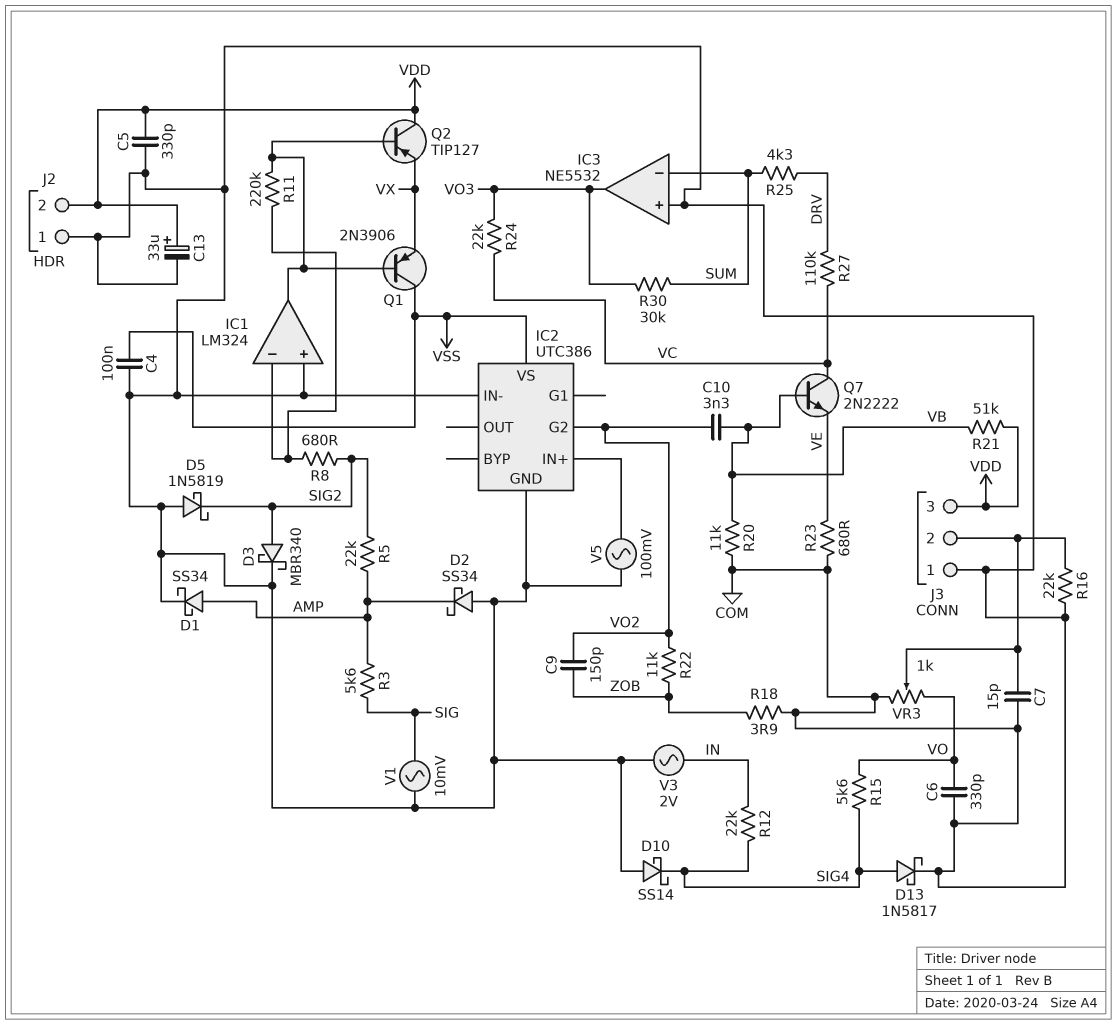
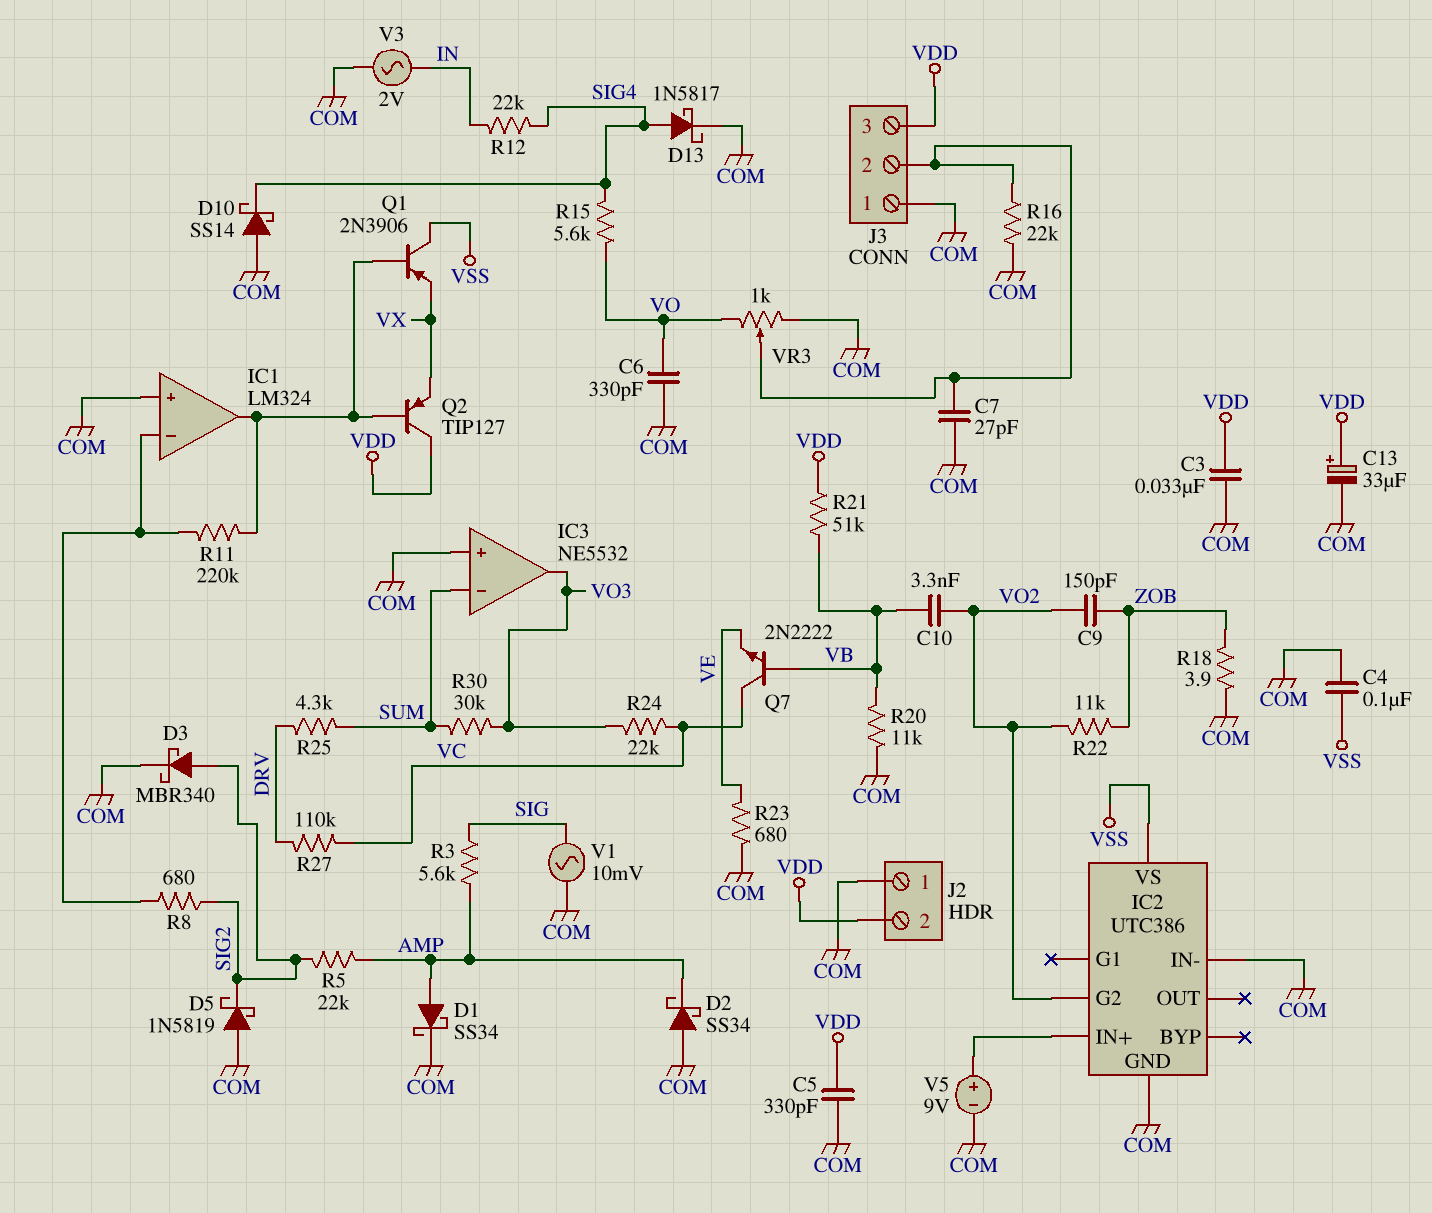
C3: none -> 33nF (COM, VDD)
C7: 15pF (COM, J3/2) -> 27pF (COM, J3/2)
V5: AC 100mV (COM, IC2/IN+) -> 9V (plus IC2/IN+, minus COM)

